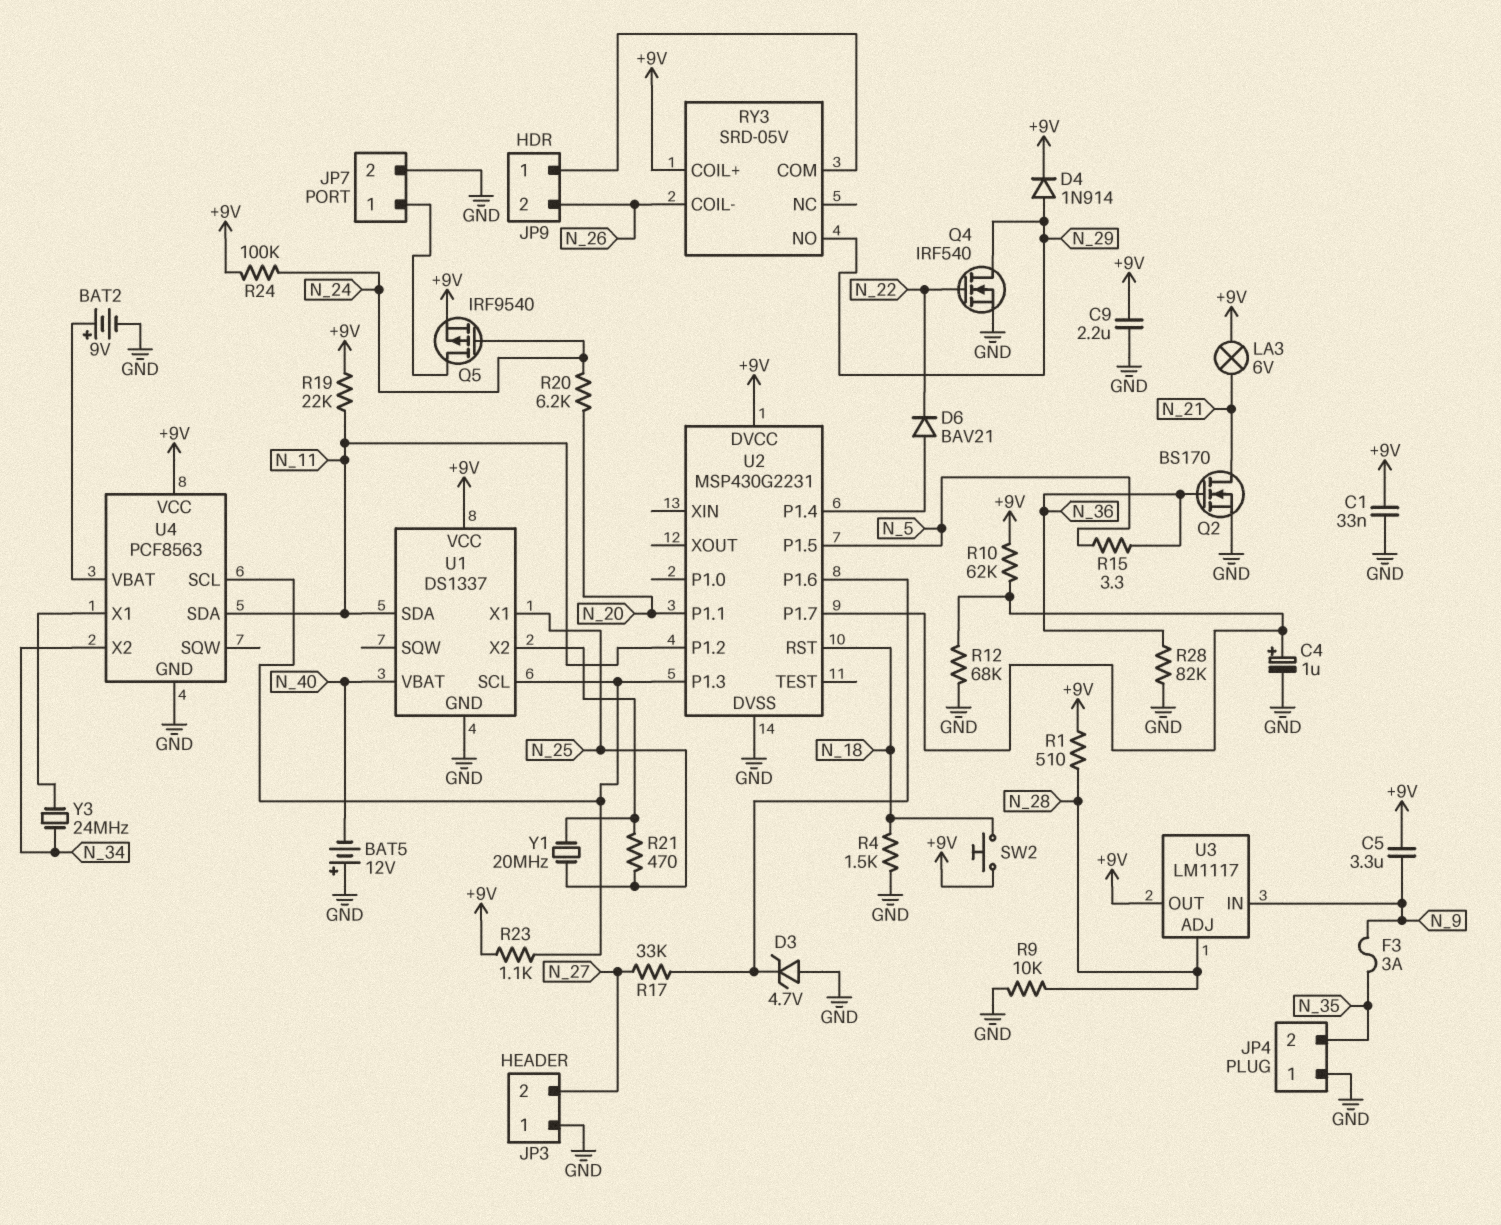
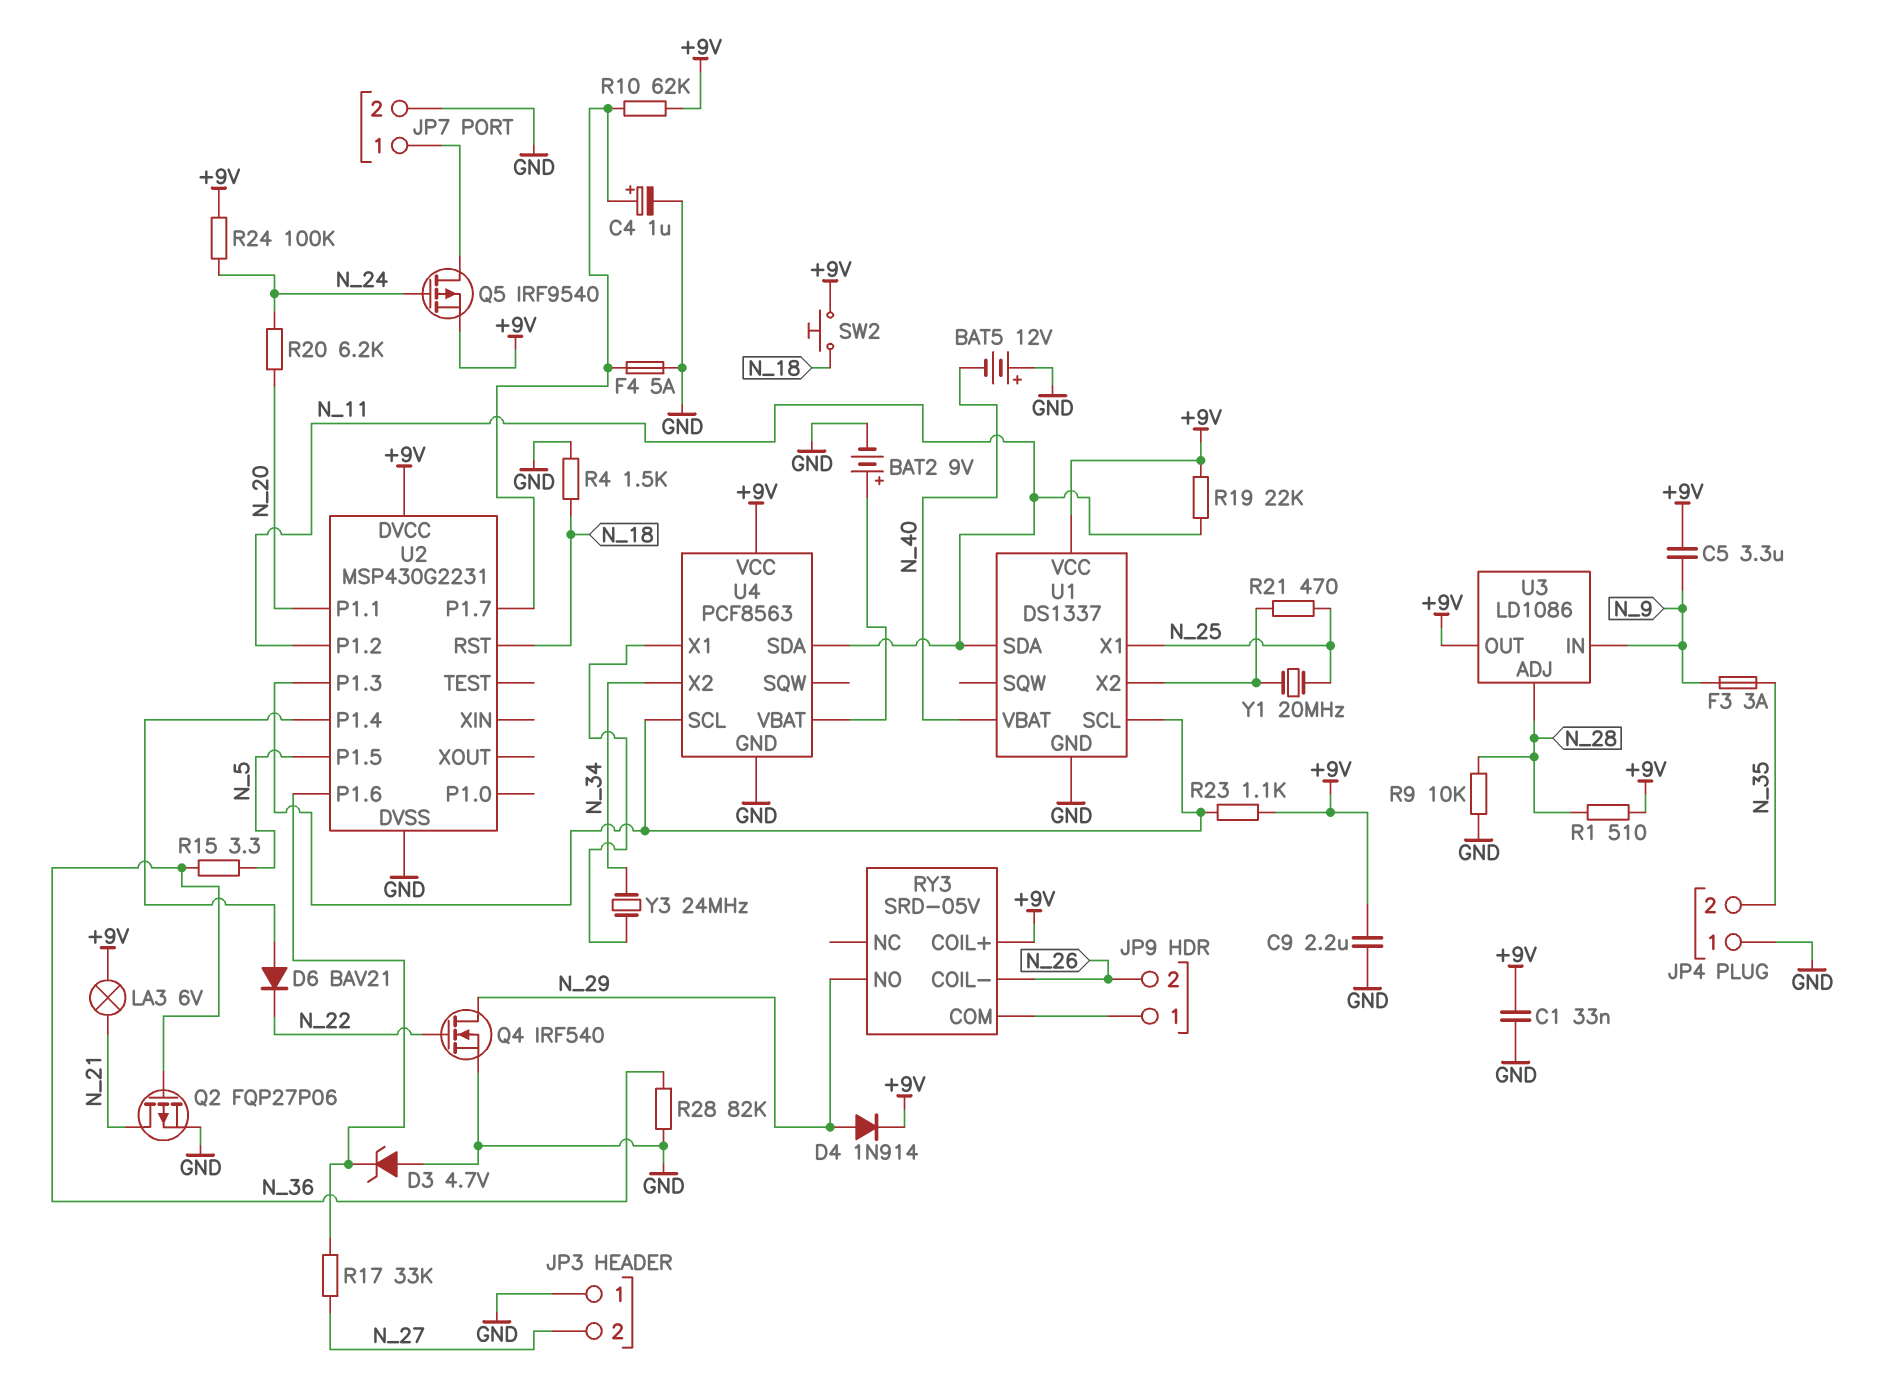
F4: none -> 5A (GND, U2/P1.7)
Q2: NMOS BS170 (G N_36, D N_21, S GND) -> PMOS FQP27P06 (G N_36, D N_21, S GND)
R12: 68k (GND, U2/P1.7) -> none
U3: LM1117 -> LD1086

